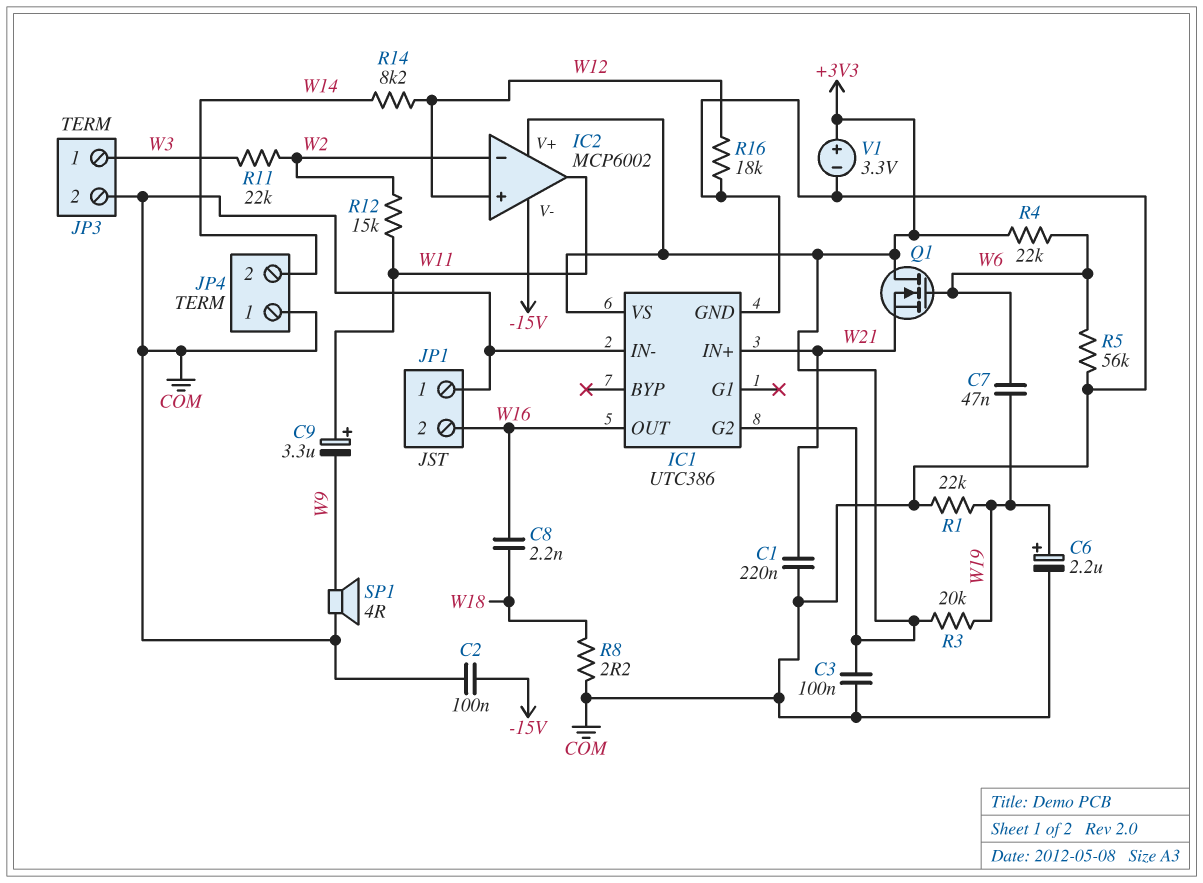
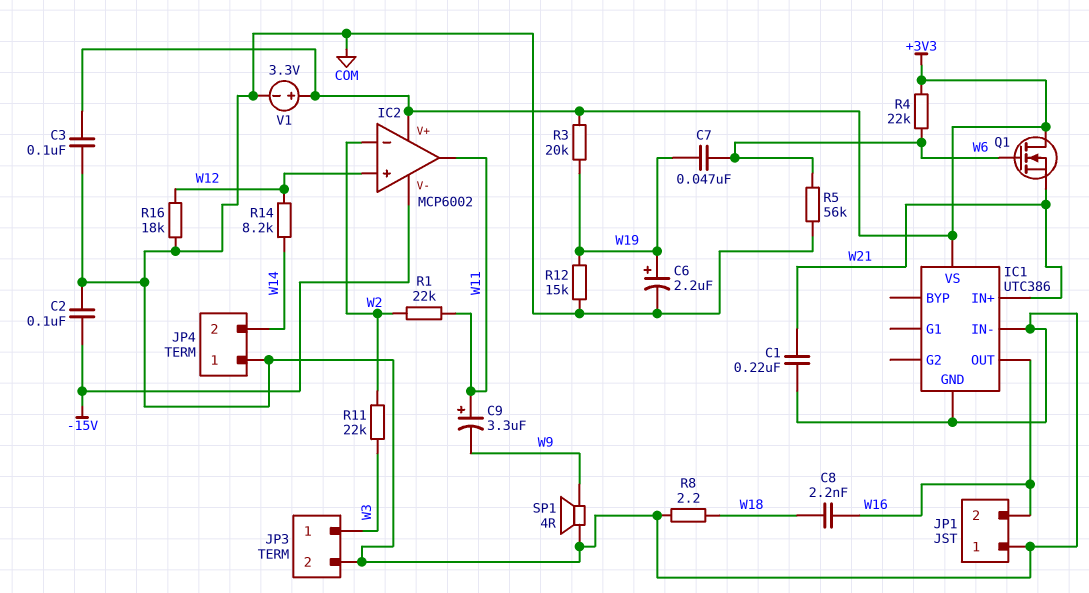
IC1 pin G2: +3V3 -> none
R1: 22k (COM, W19) -> 22k (W2, W11)
R12: 15k (W2, W11) -> 15k (COM, W19)

